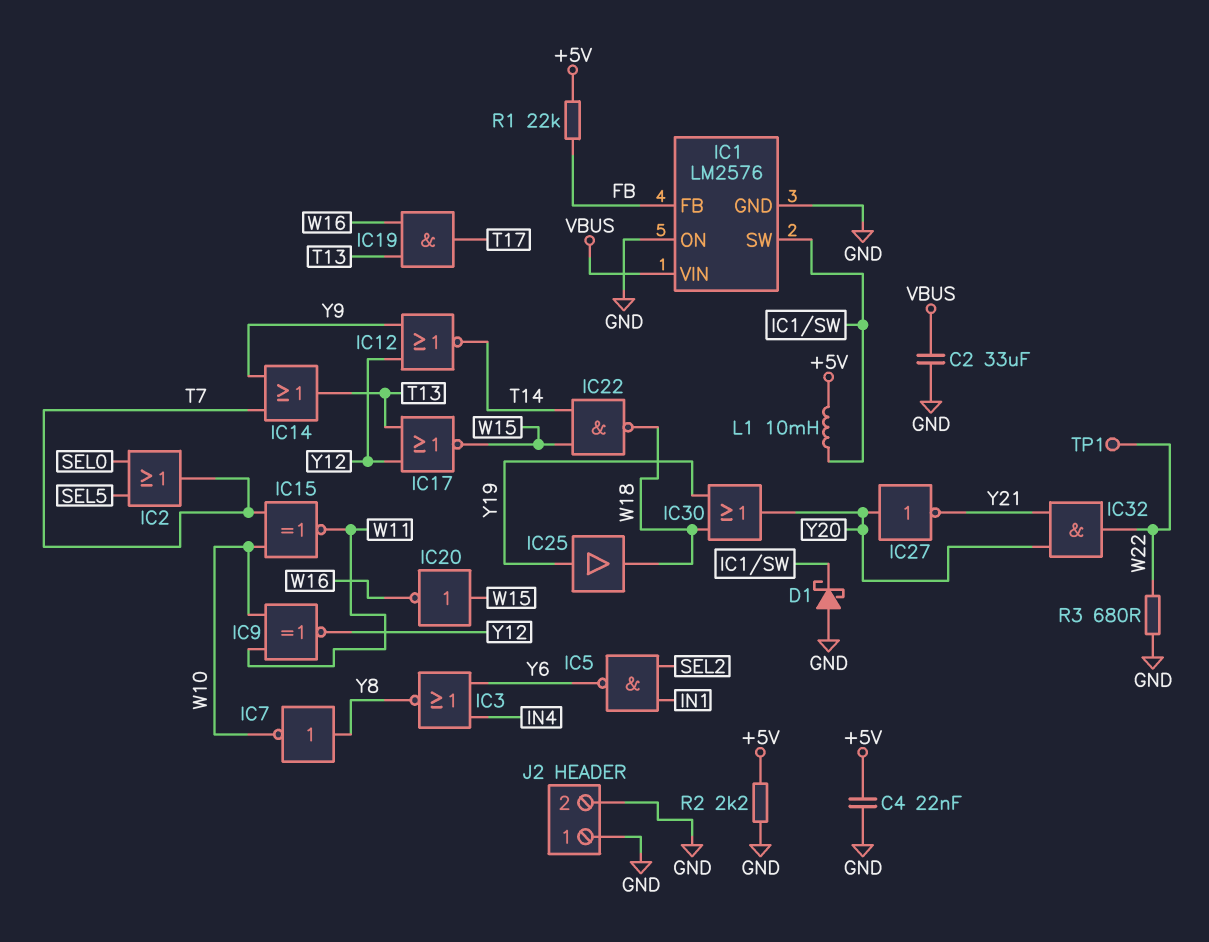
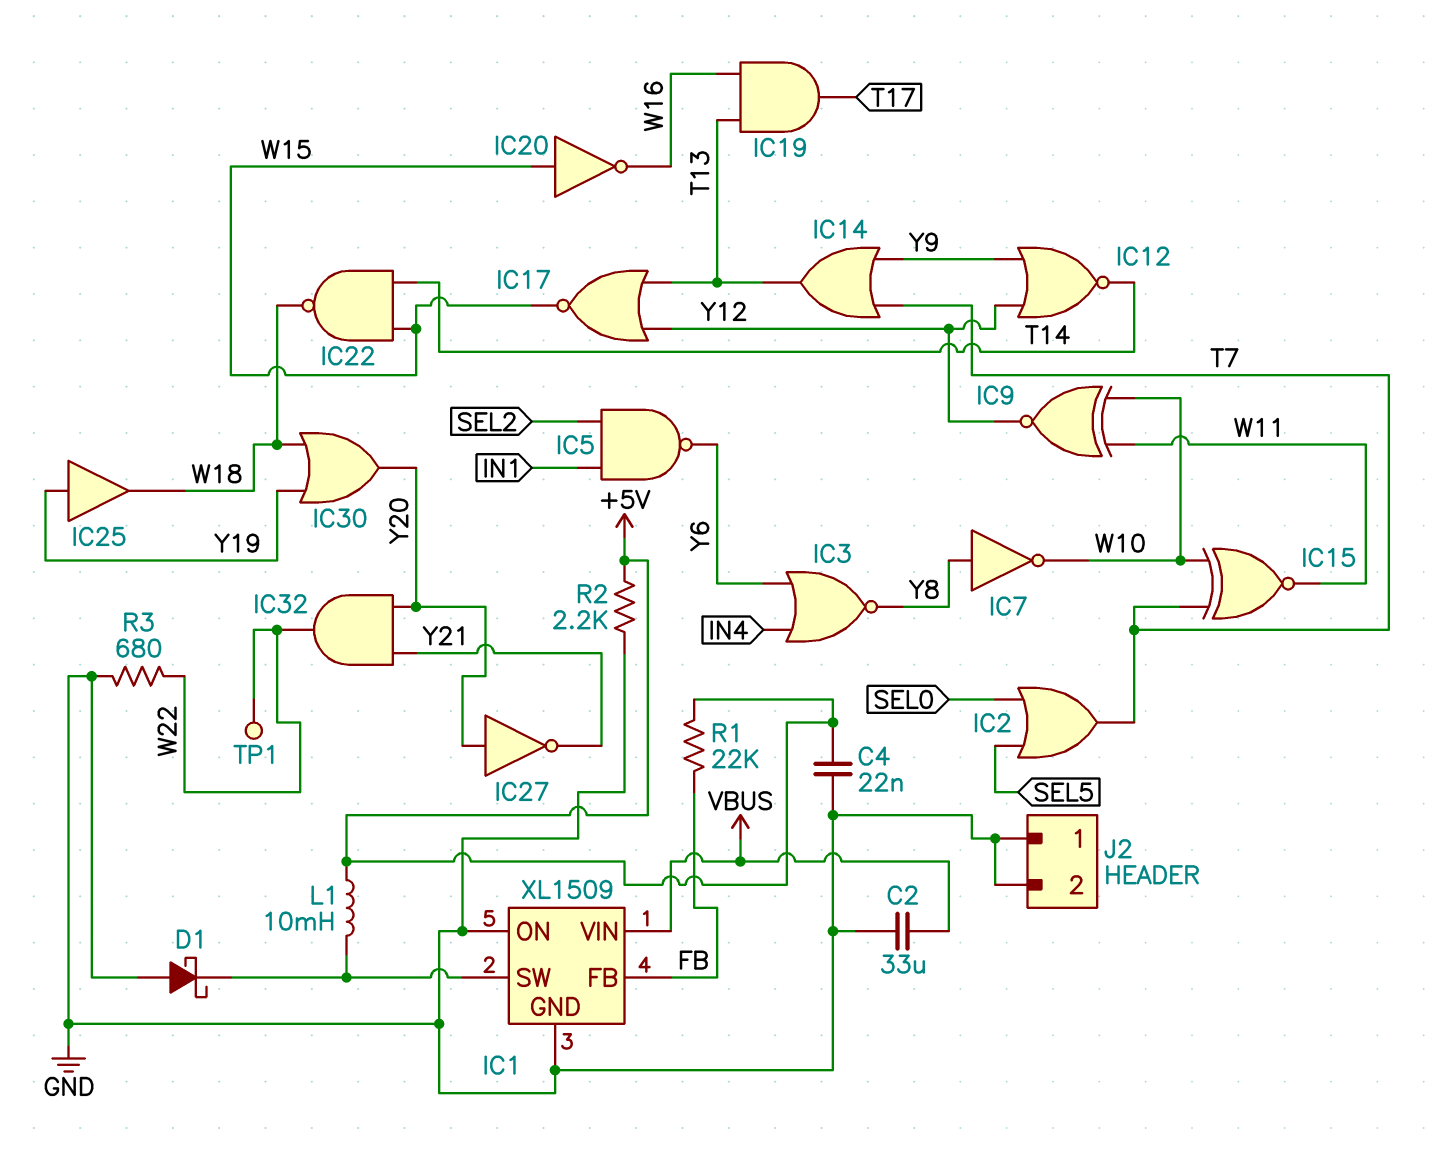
IC1: LM2576 -> XL1509

